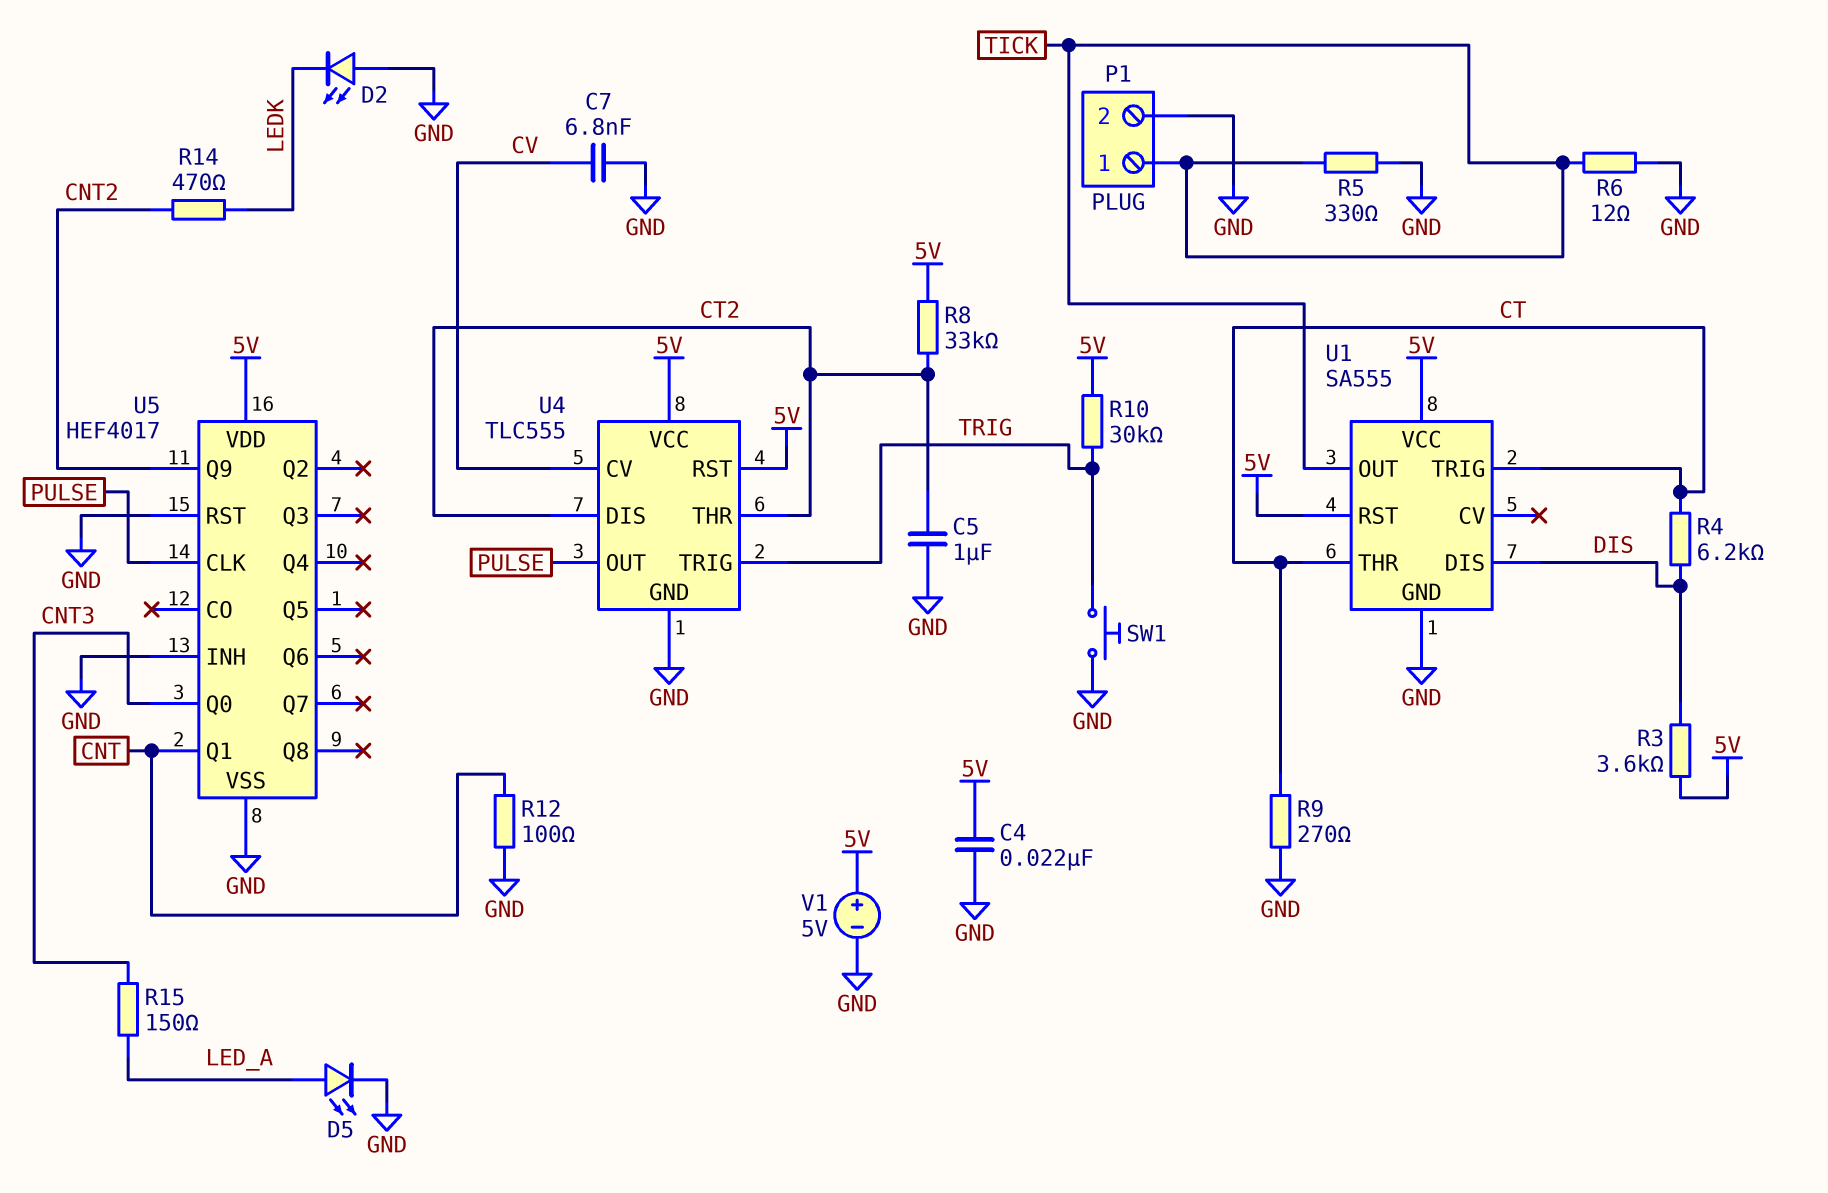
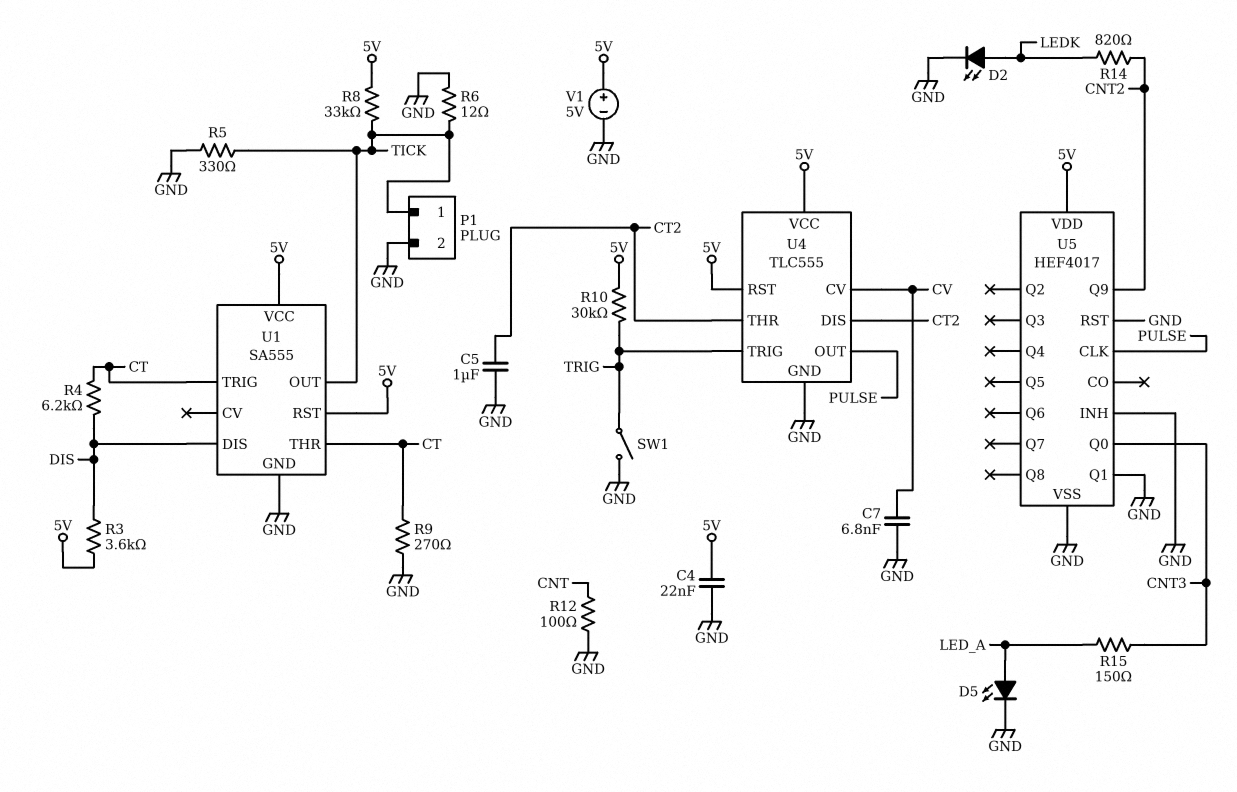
D2: LED (A GND, K LEDK) -> LED (A LEDK, K GND)
R8: 33k (5V, CT2) -> 33k (5V, TICK)
R14: 470 (CNT2, LEDK) -> 820 (CNT2, LEDK)
SW1: button (GND, TRIG) -> switch (GND, TRIG)
U5 pin Q1: CNT -> GND

